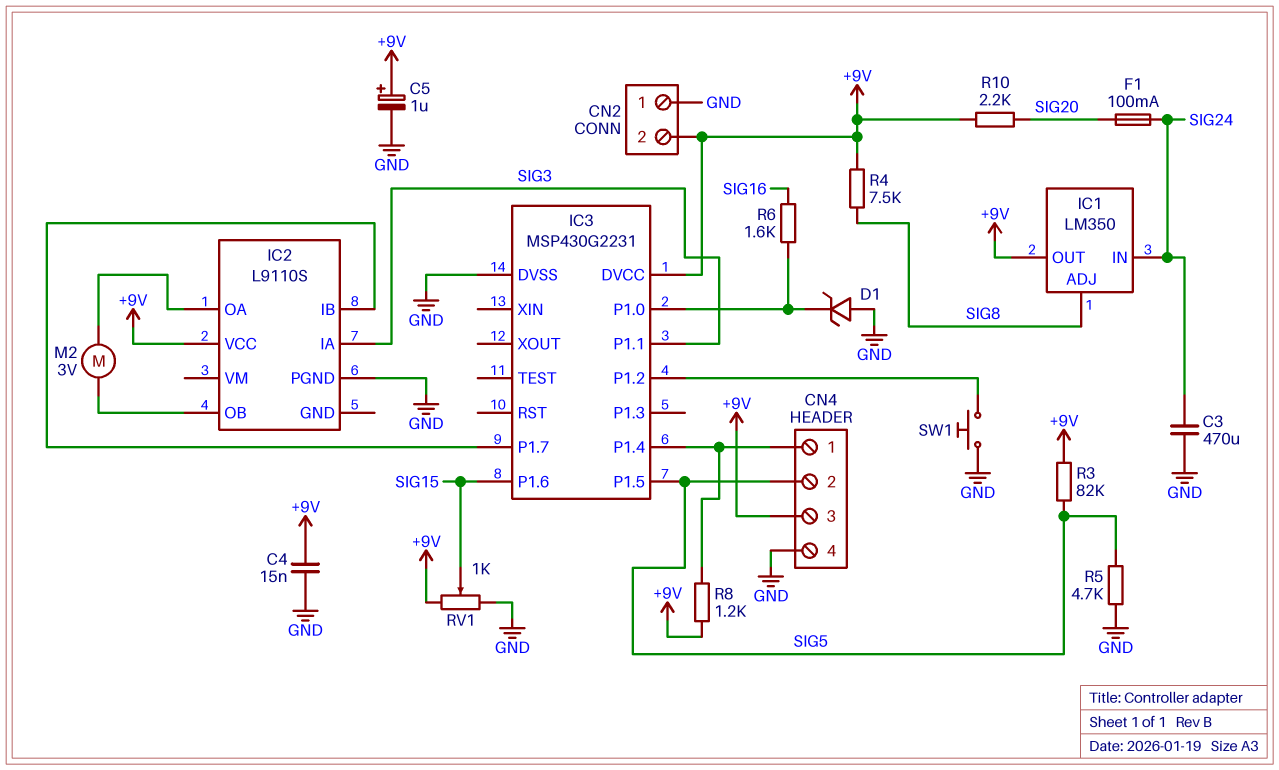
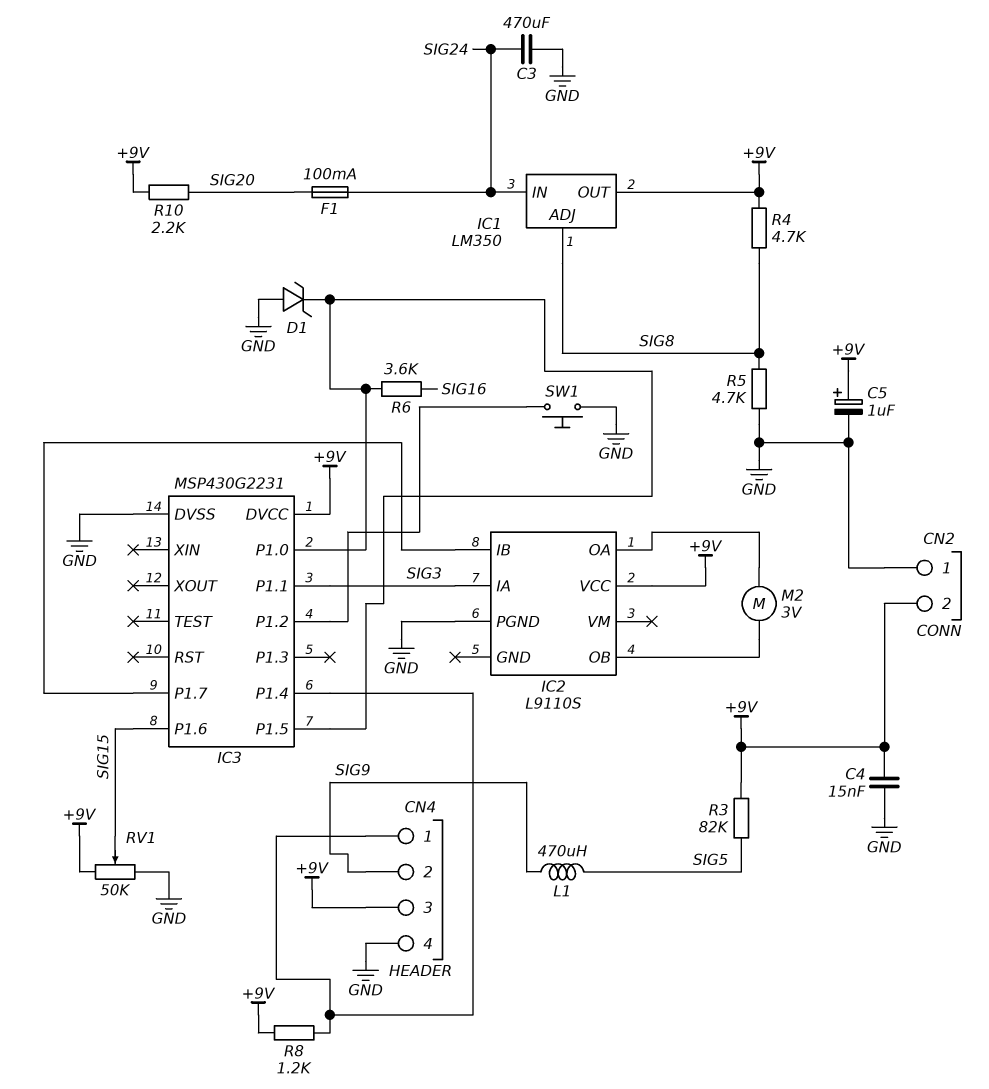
CN4 pin 2: SIG5 -> SIG9
IC3 pin P1.5: SIG5 -> IC3/P1.0
L1: none -> 470uH (SIG5, SIG9)
R4: 7.5k (+9V, SIG8) -> 4.7k (+9V, SIG8)
R5: 4.7k (GND, SIG5) -> 4.7k (GND, SIG8)
R6: 1.6k (IC3/P1.0, SIG16) -> 3.6k (IC3/P1.0, SIG16)
RV1: 1k (+9V, GND, wiper SIG15) -> 50k (+9V, GND, wiper SIG15)

